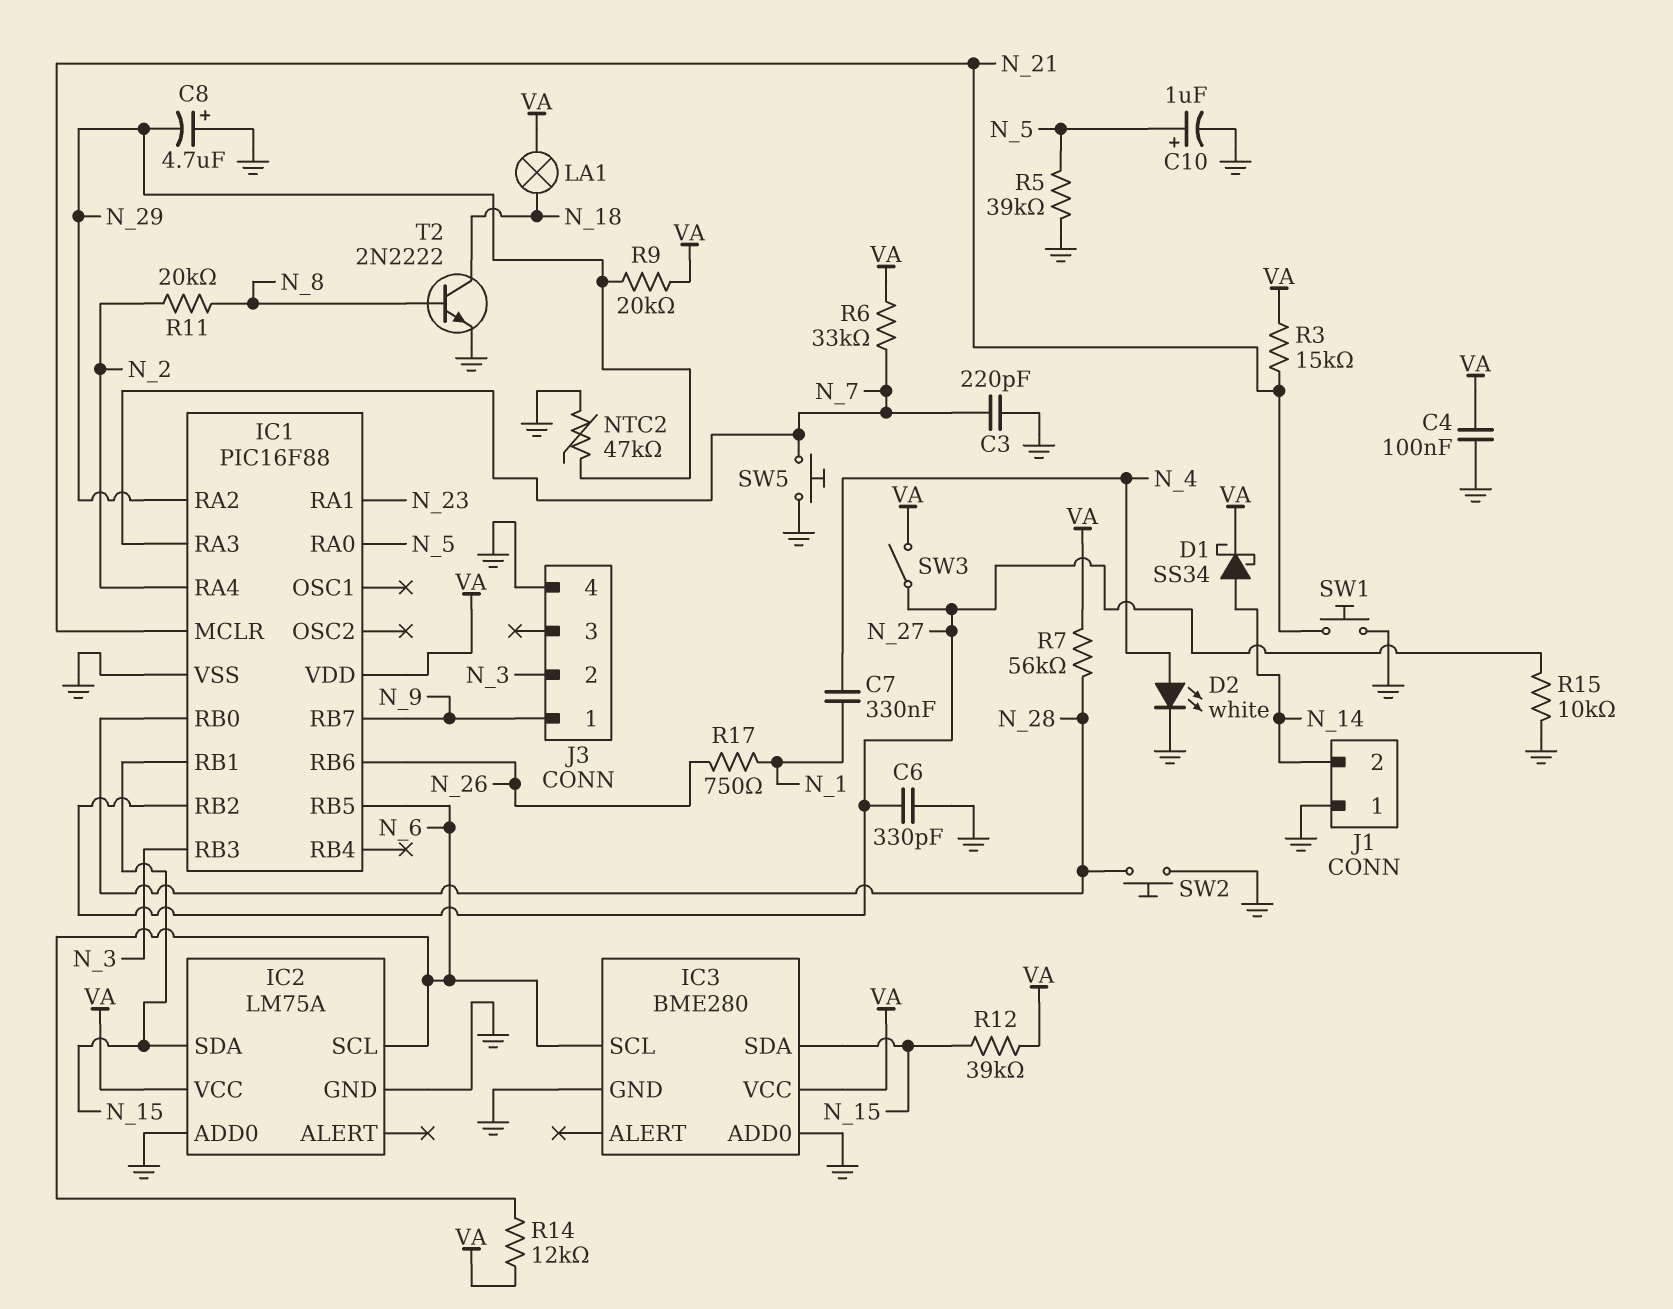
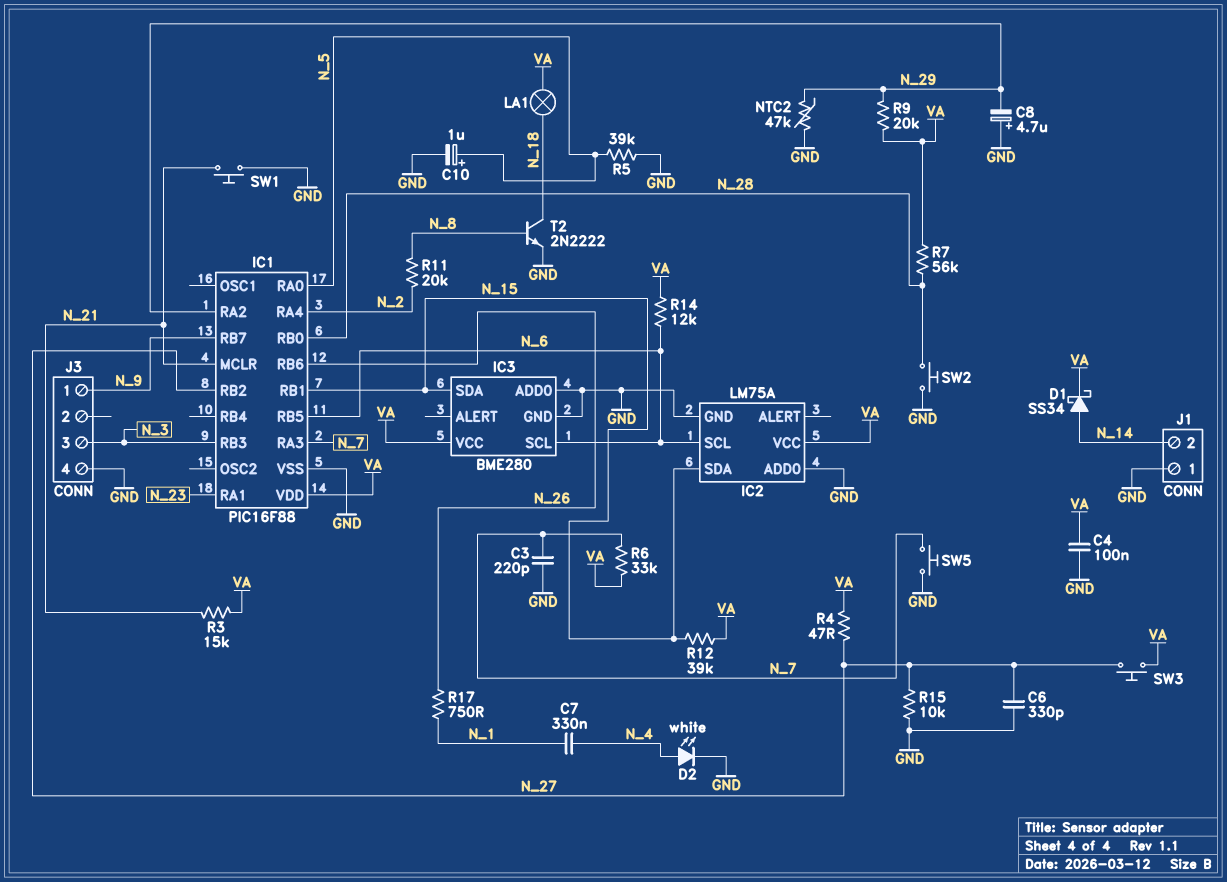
J3 pin 2: N_3 -> none
J3 pin 3: none -> N_3
R4: none -> 47 (N_27, VA)
SW3: switch (N_27, VA) -> button (N_27, VA)

